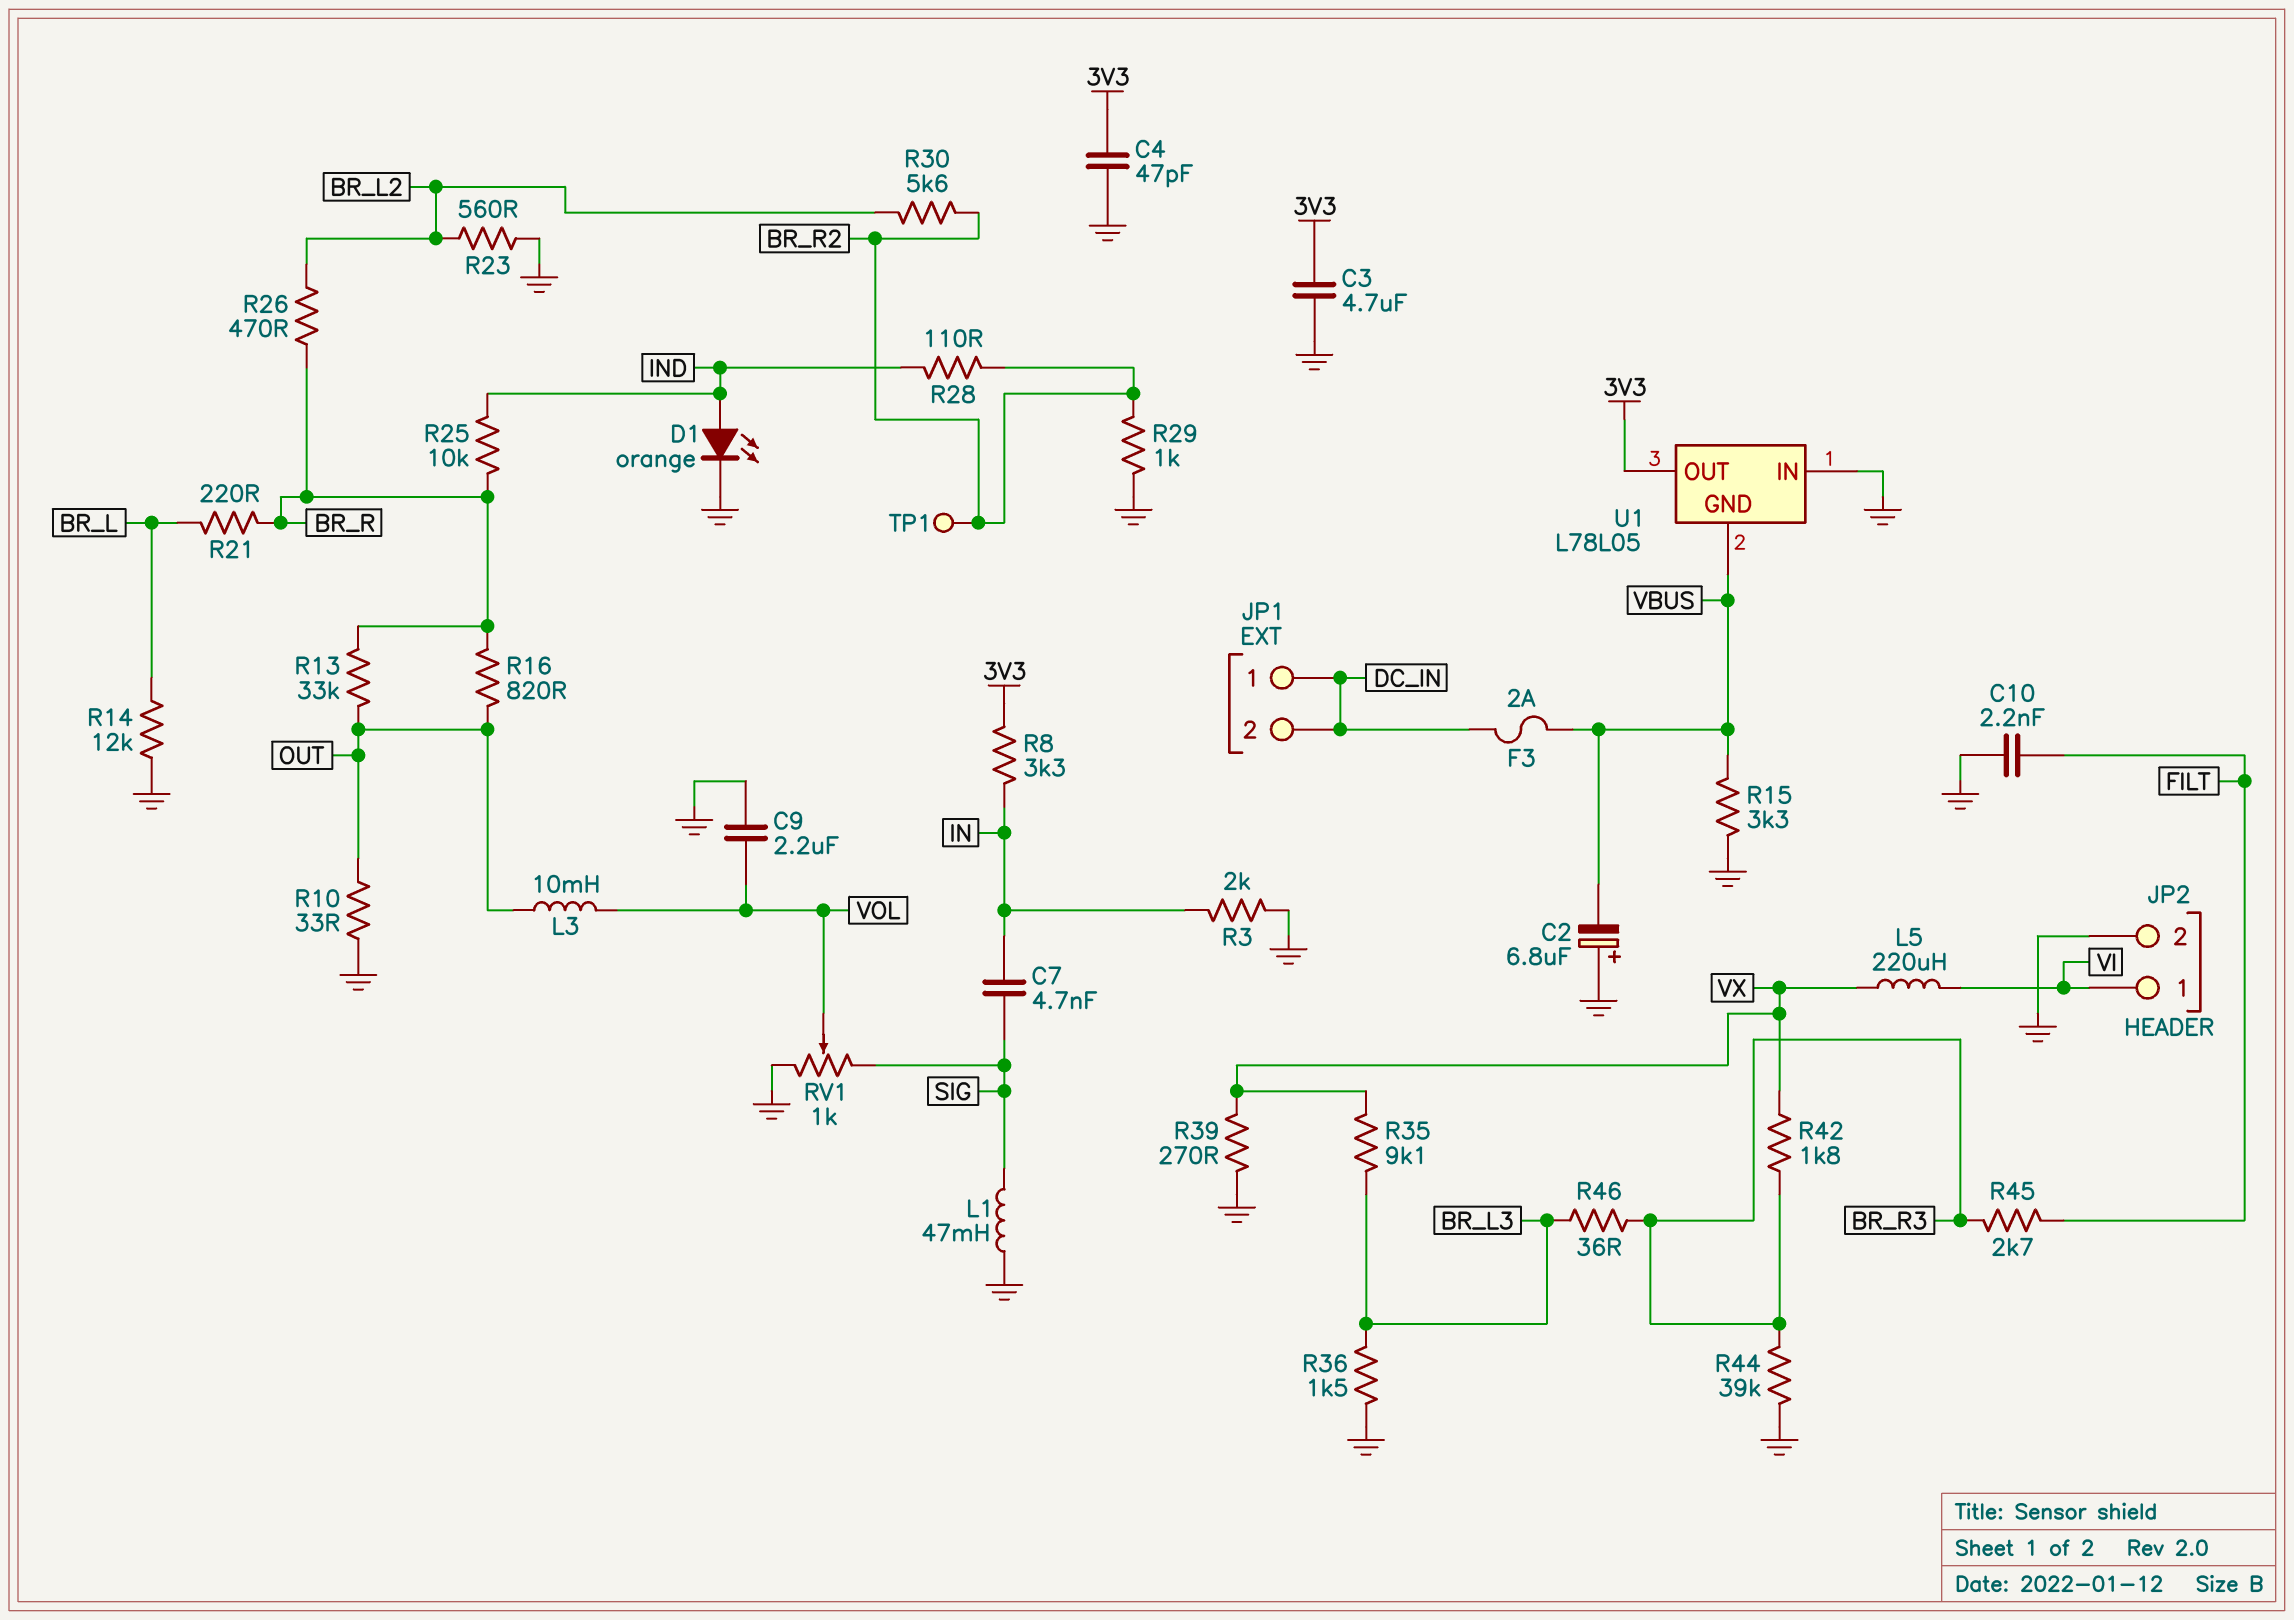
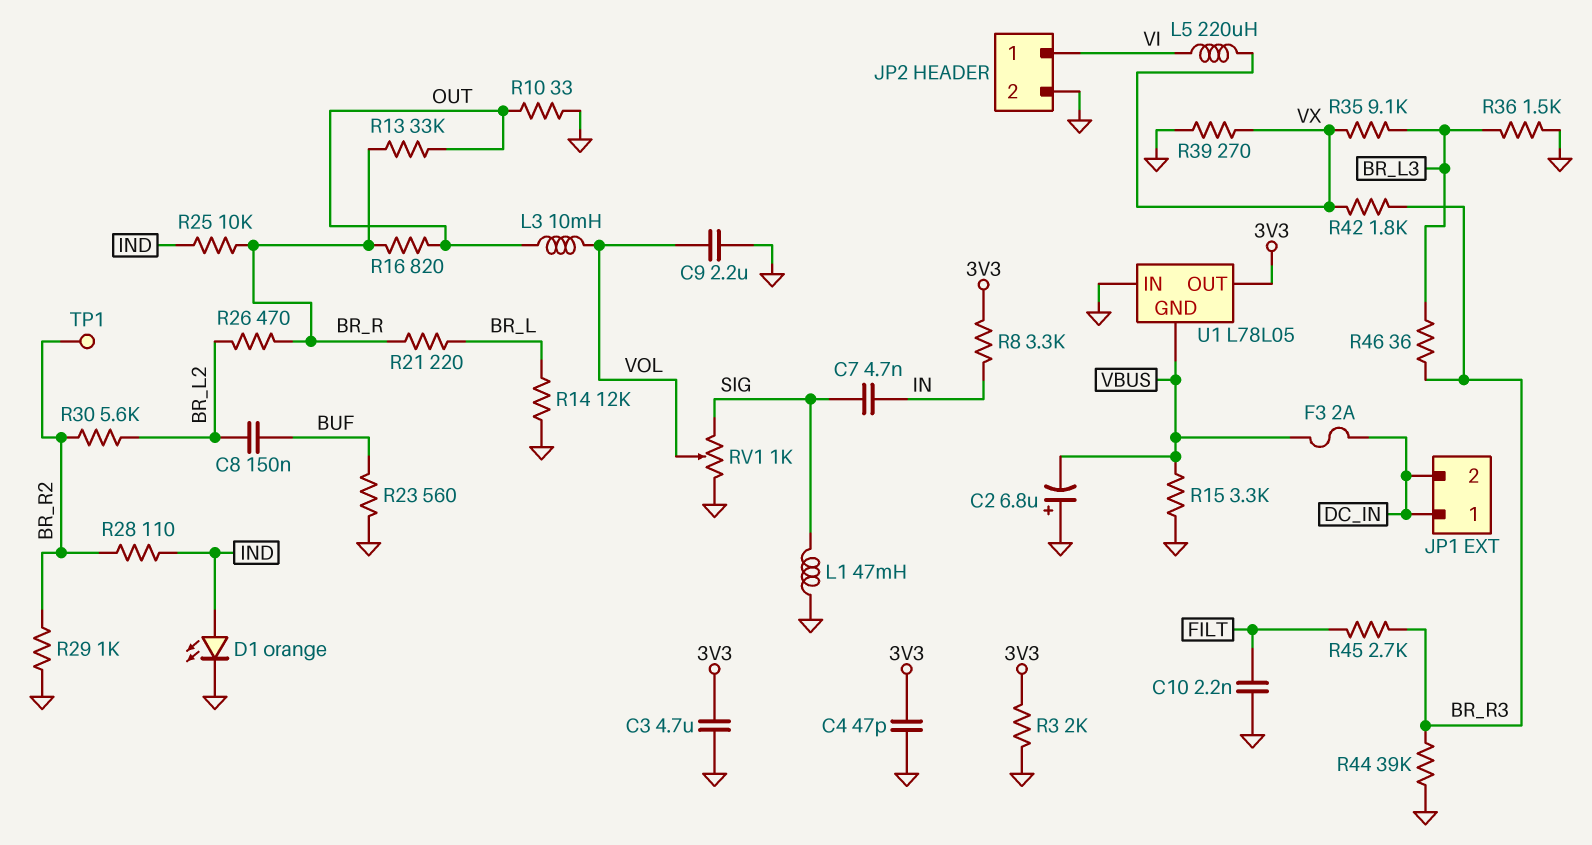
C8: none -> 150nF (BR_L2, BUF)
R3: 2k (GND, IN) -> 2k (3V3, GND)
R23: 560 (BR_L2, GND) -> 560 (BUF, GND)

